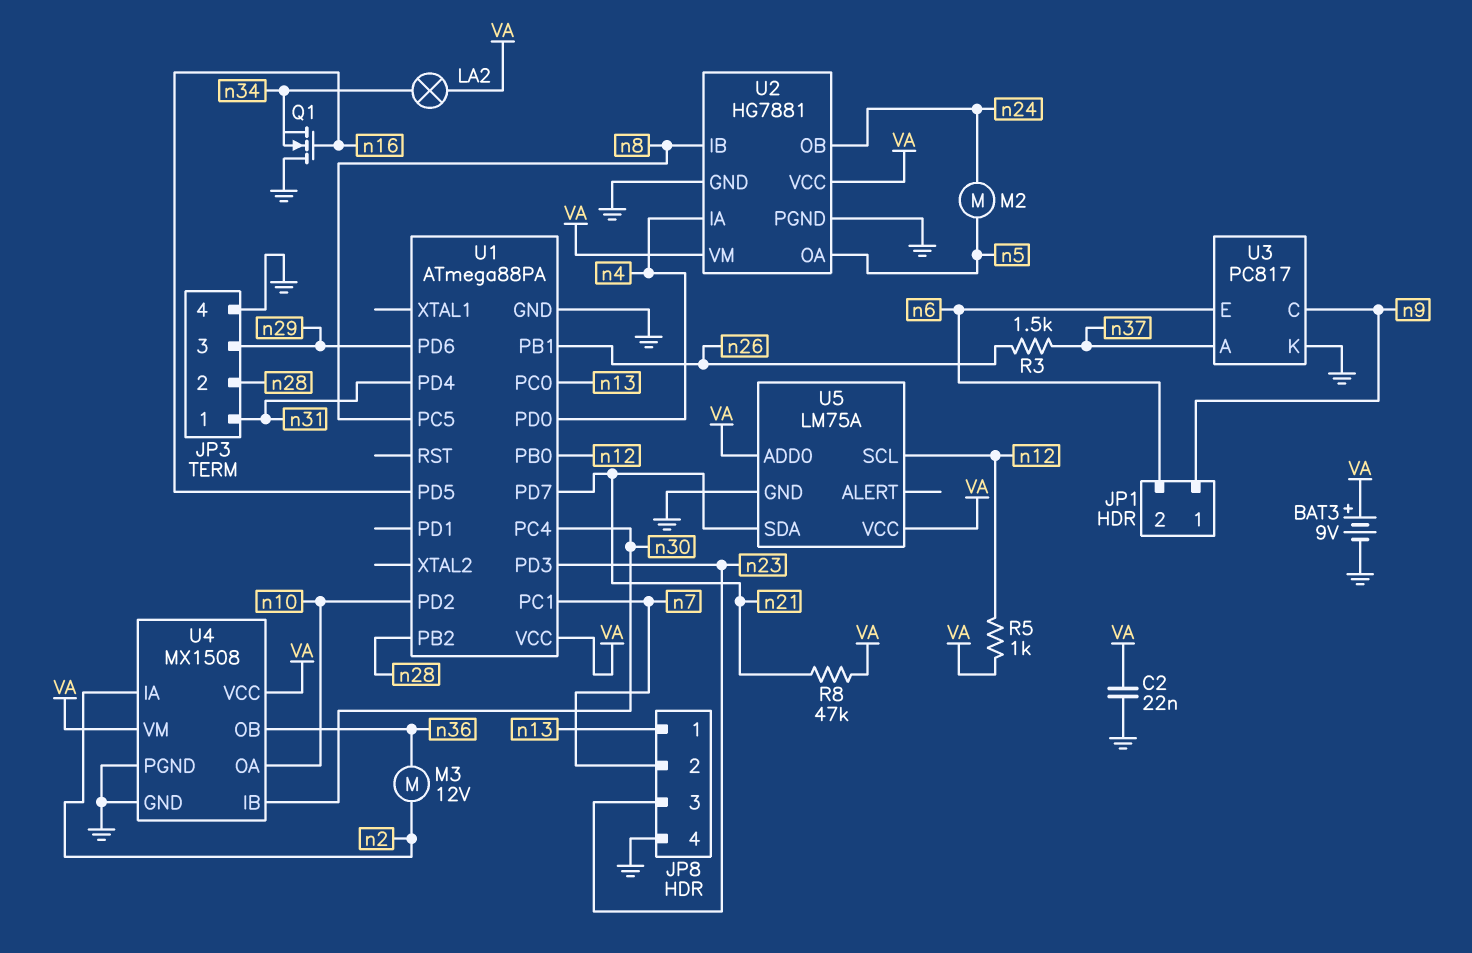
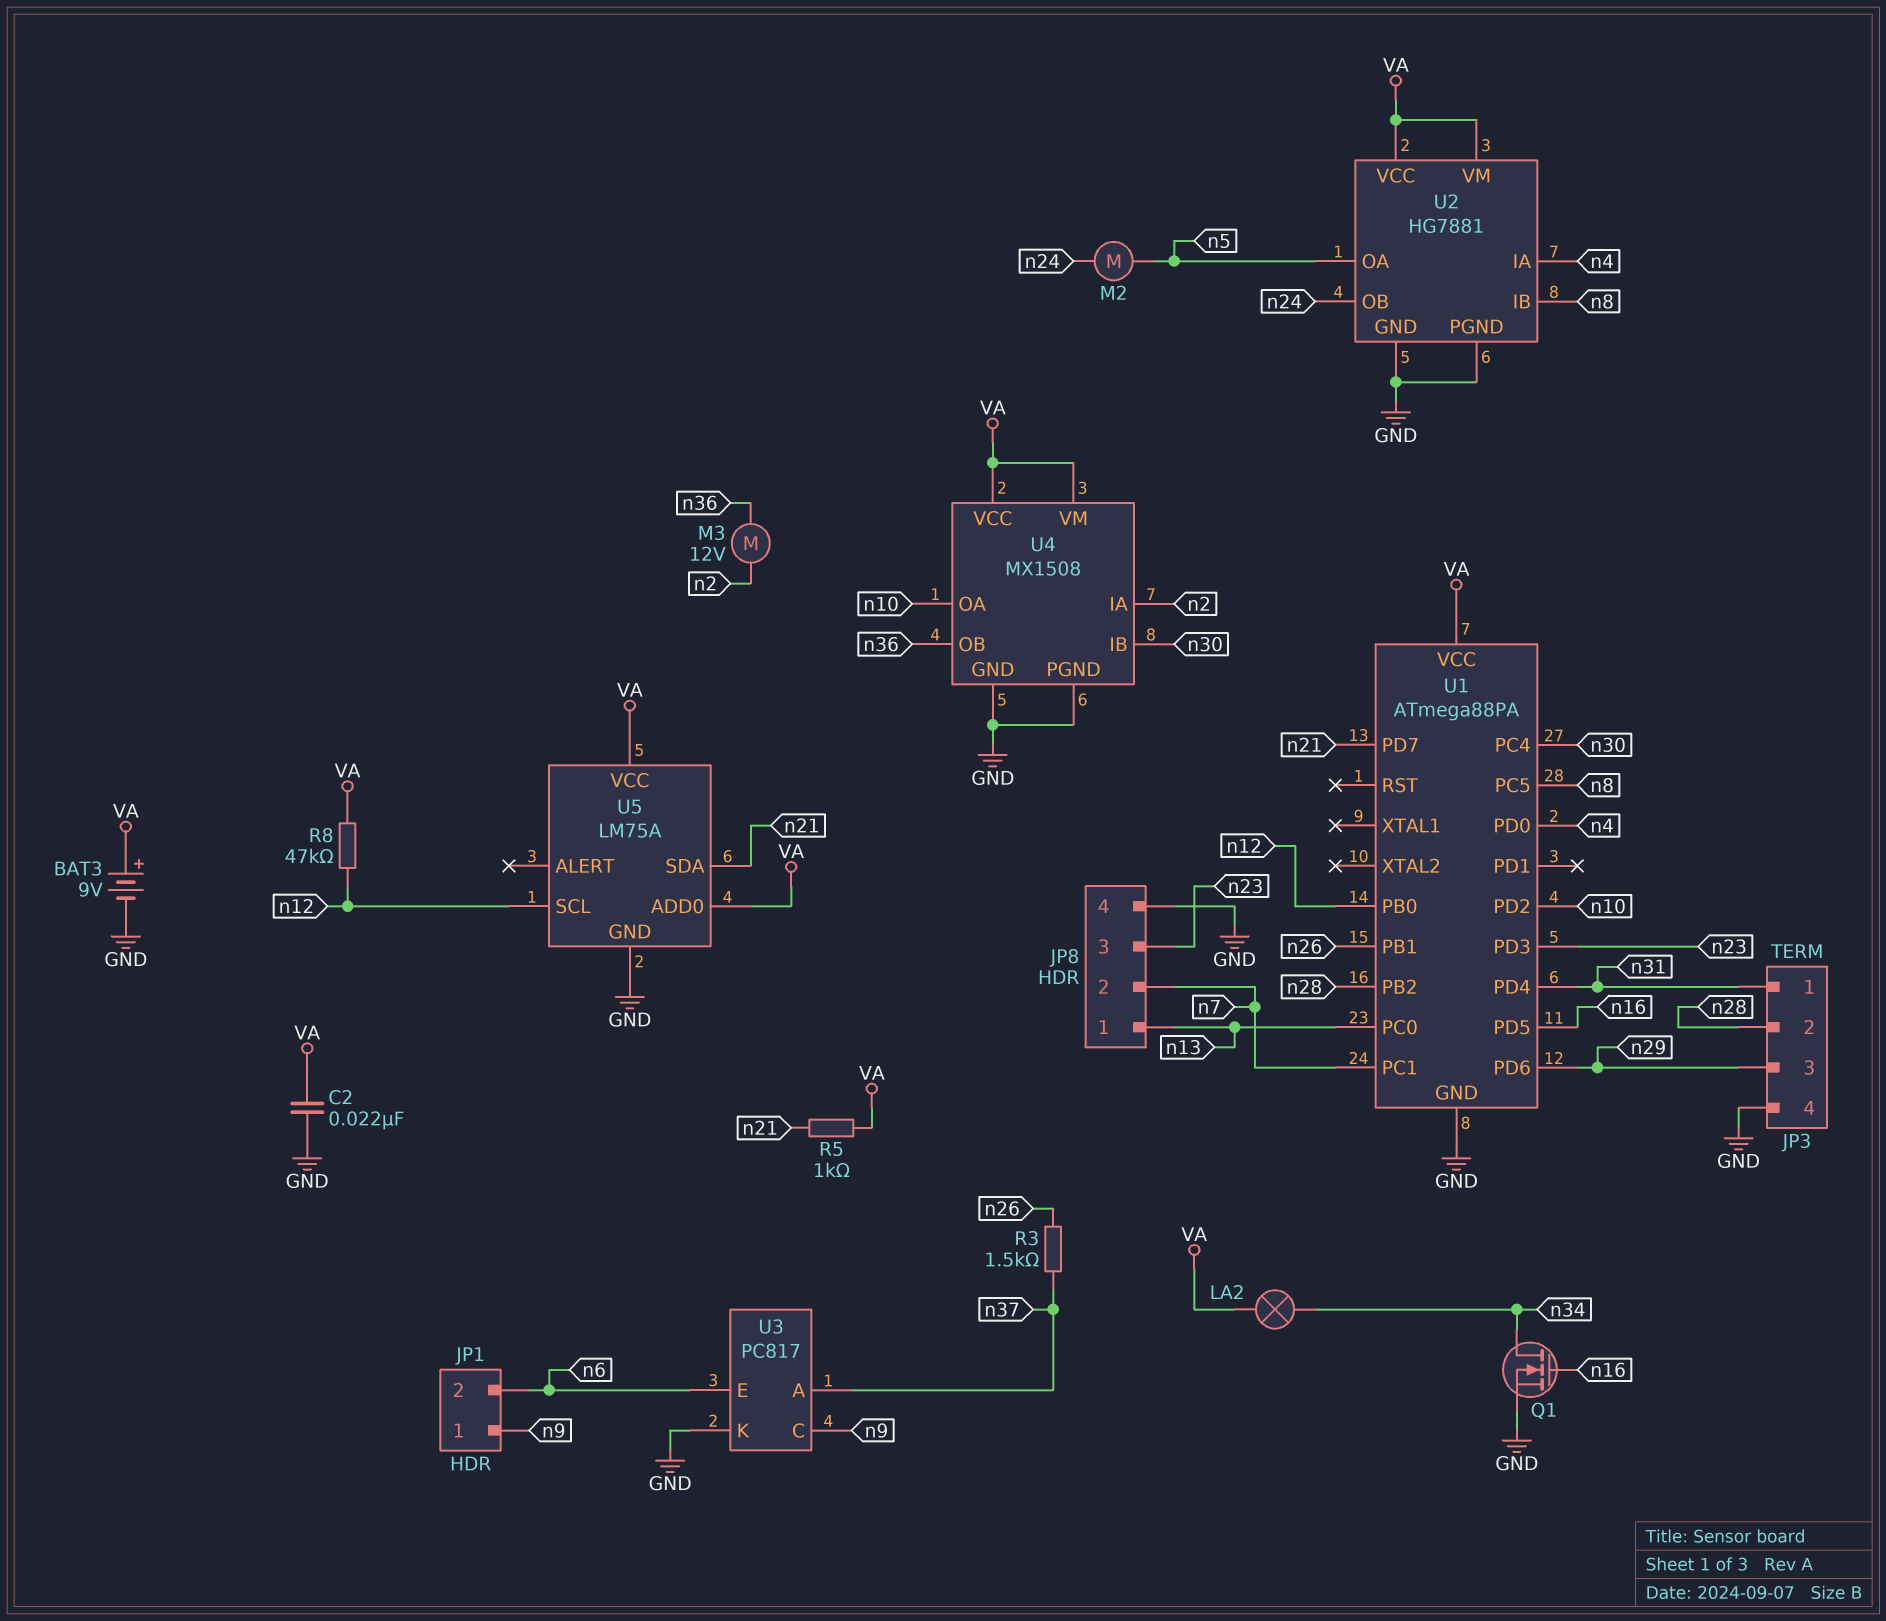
Q1: NMOS (G n16, D GND, S n34) -> NMOS (G n16, D n34, S GND)
R5: 1k (VA, n12) -> 1k (VA, n21)
R8: 47k (VA, n21) -> 47k (VA, n12)

